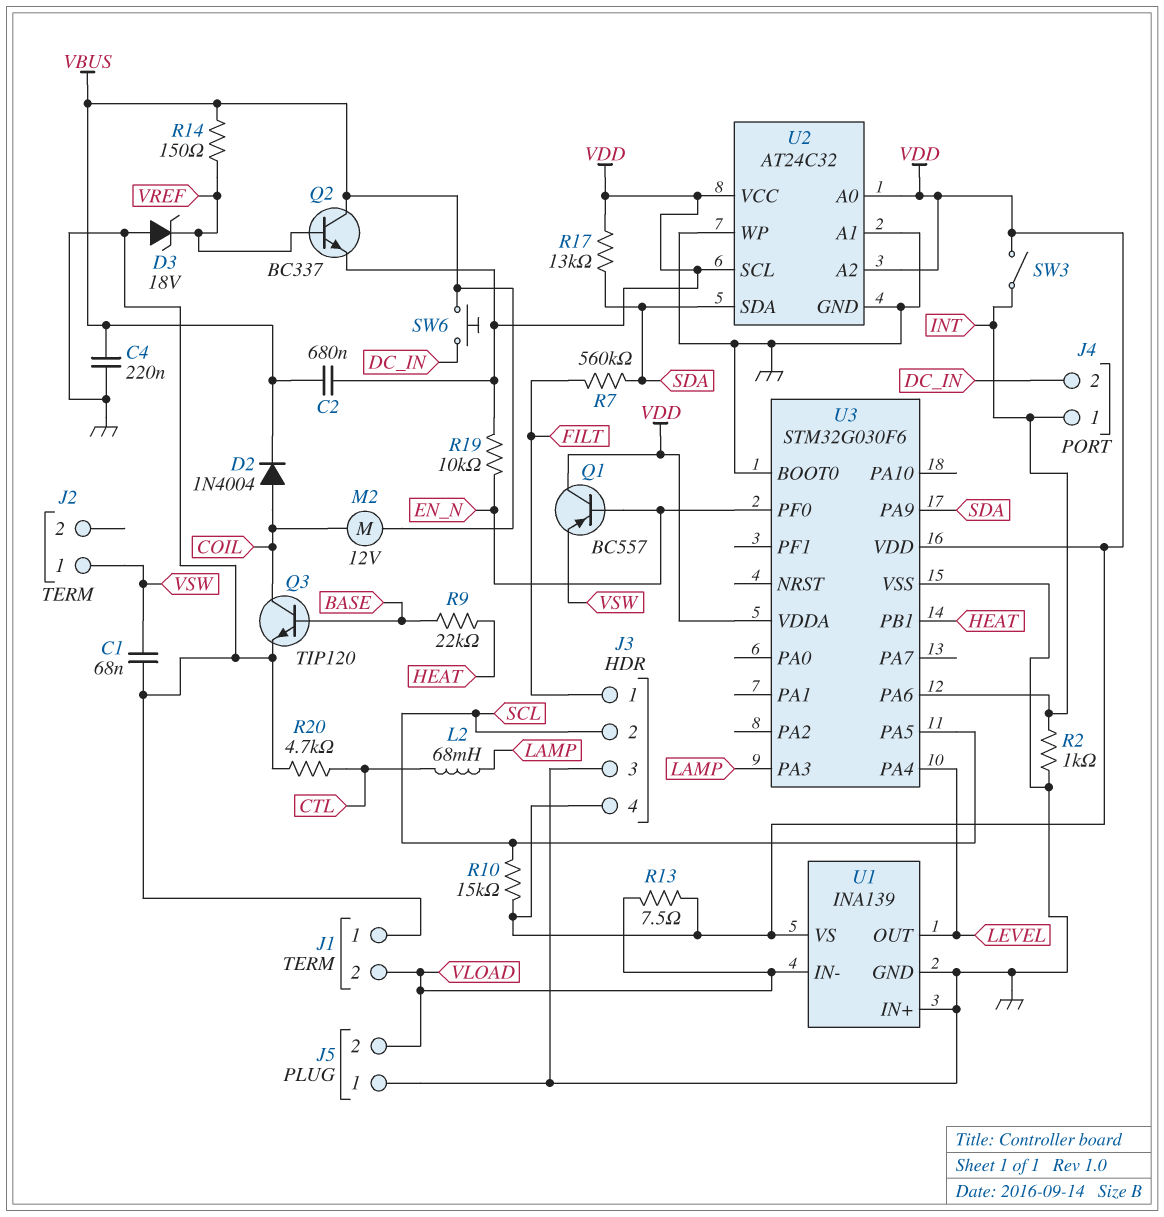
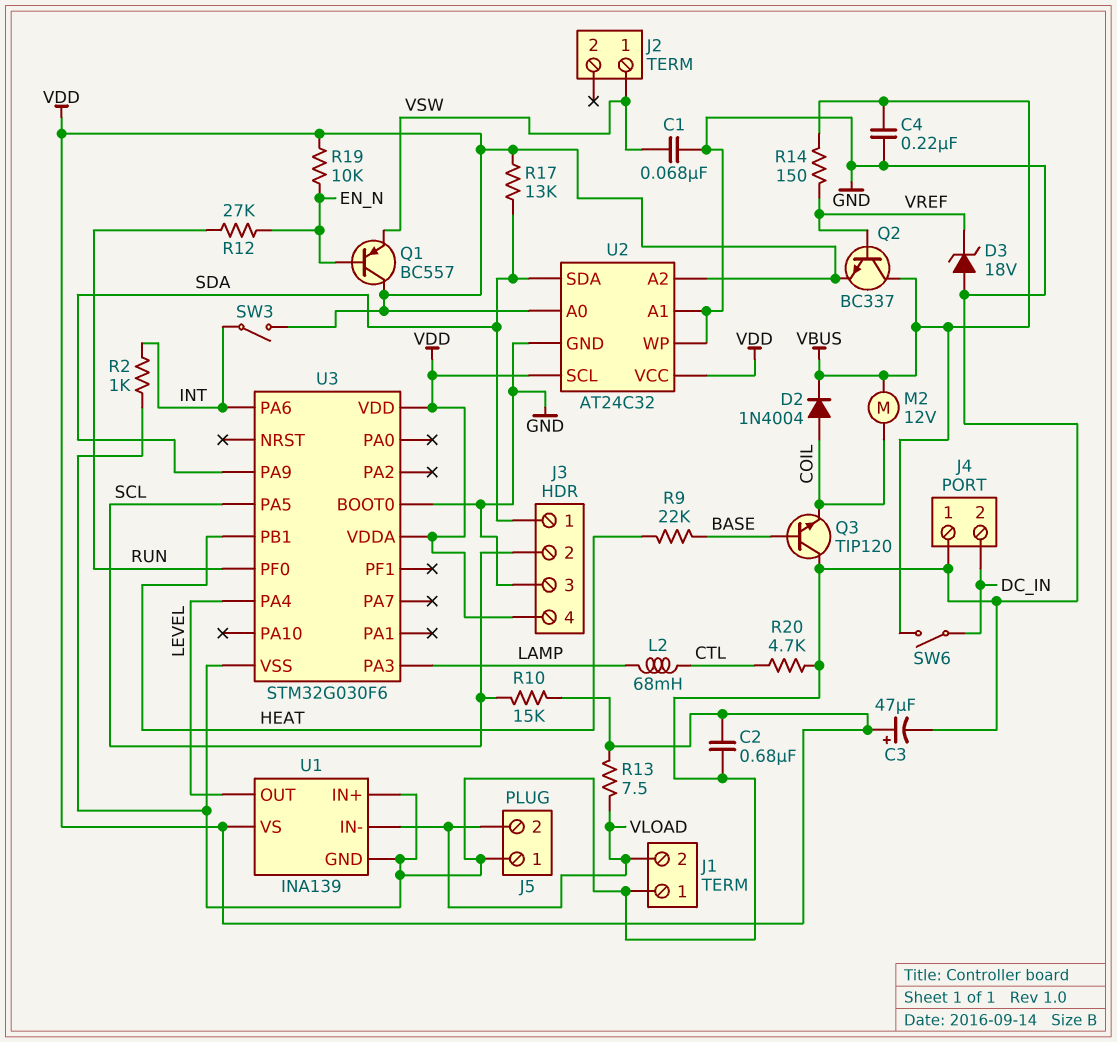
C2: 680nF (VBUS, VDD) -> 680nF (GND, VDD)
C3: none -> 47uF (plus VDD, minus GND)
J3 pin 1: FILT -> SDA
J4 pin 1: INT -> GND
Q3: NPN TIP120 (B BASE, C COIL, E GND) -> NPN TIP120 (B BASE, C GND, E COIL)
R7: 560k (FILT, SDA) -> none
R12: none -> 27k (EN_N, RUN)
SW6: button (DC_IN, VBUS) -> switch (DC_IN, VBUS)
U3 pin PF0: EN_N -> RUN

